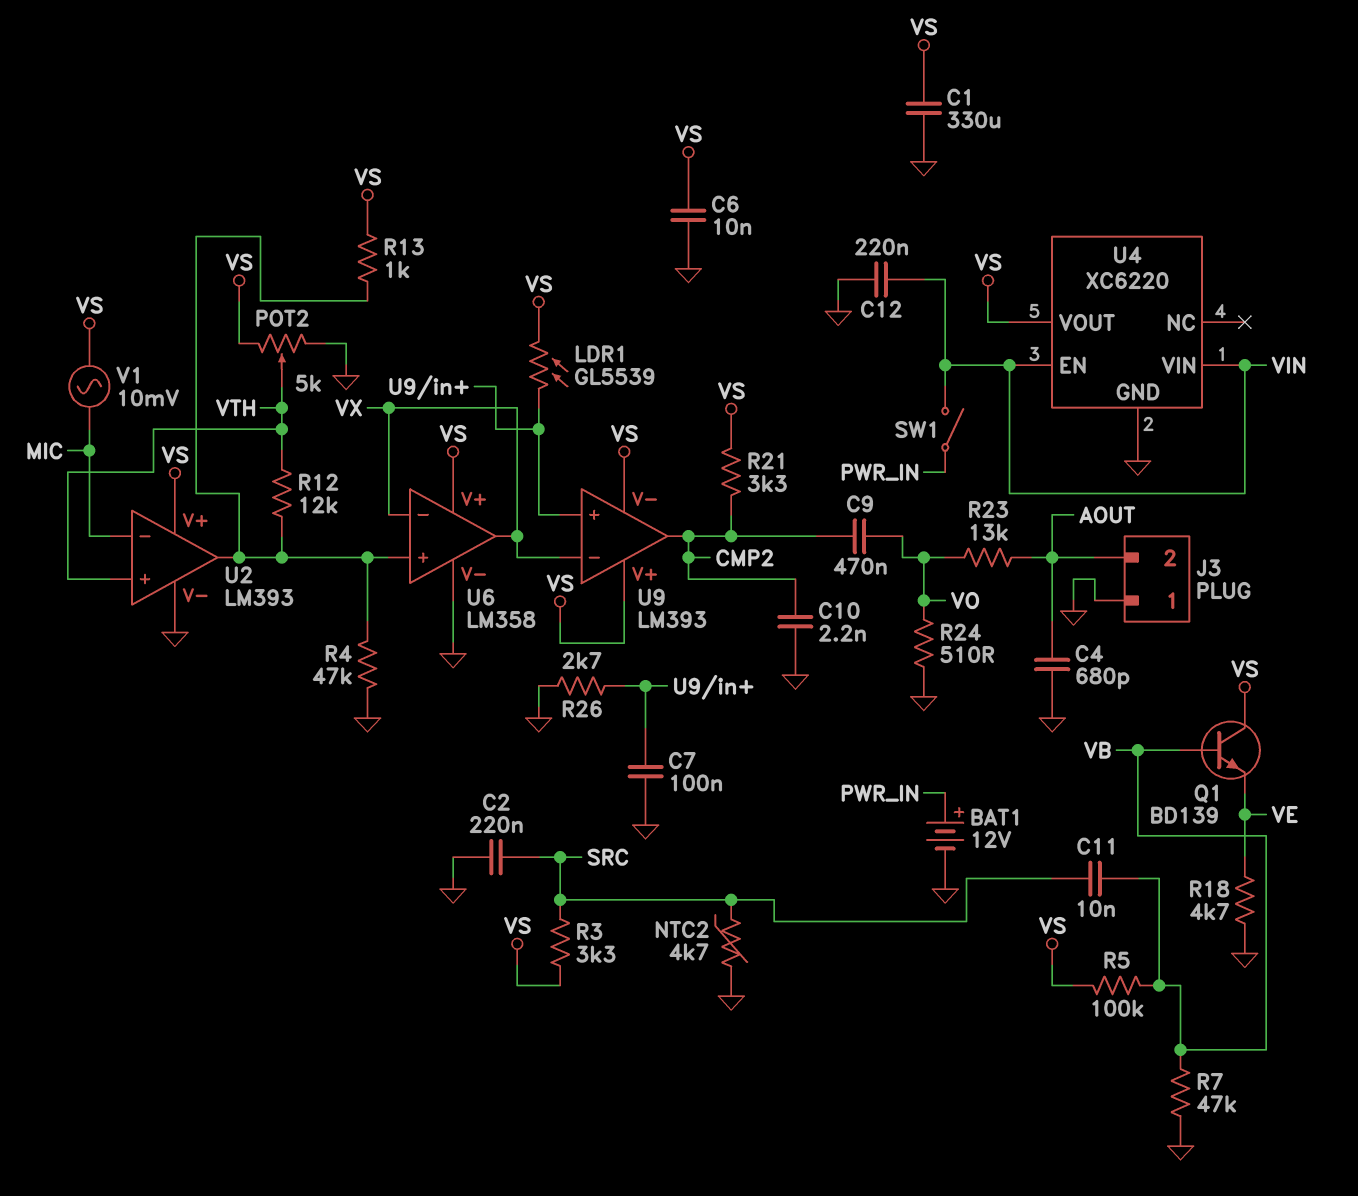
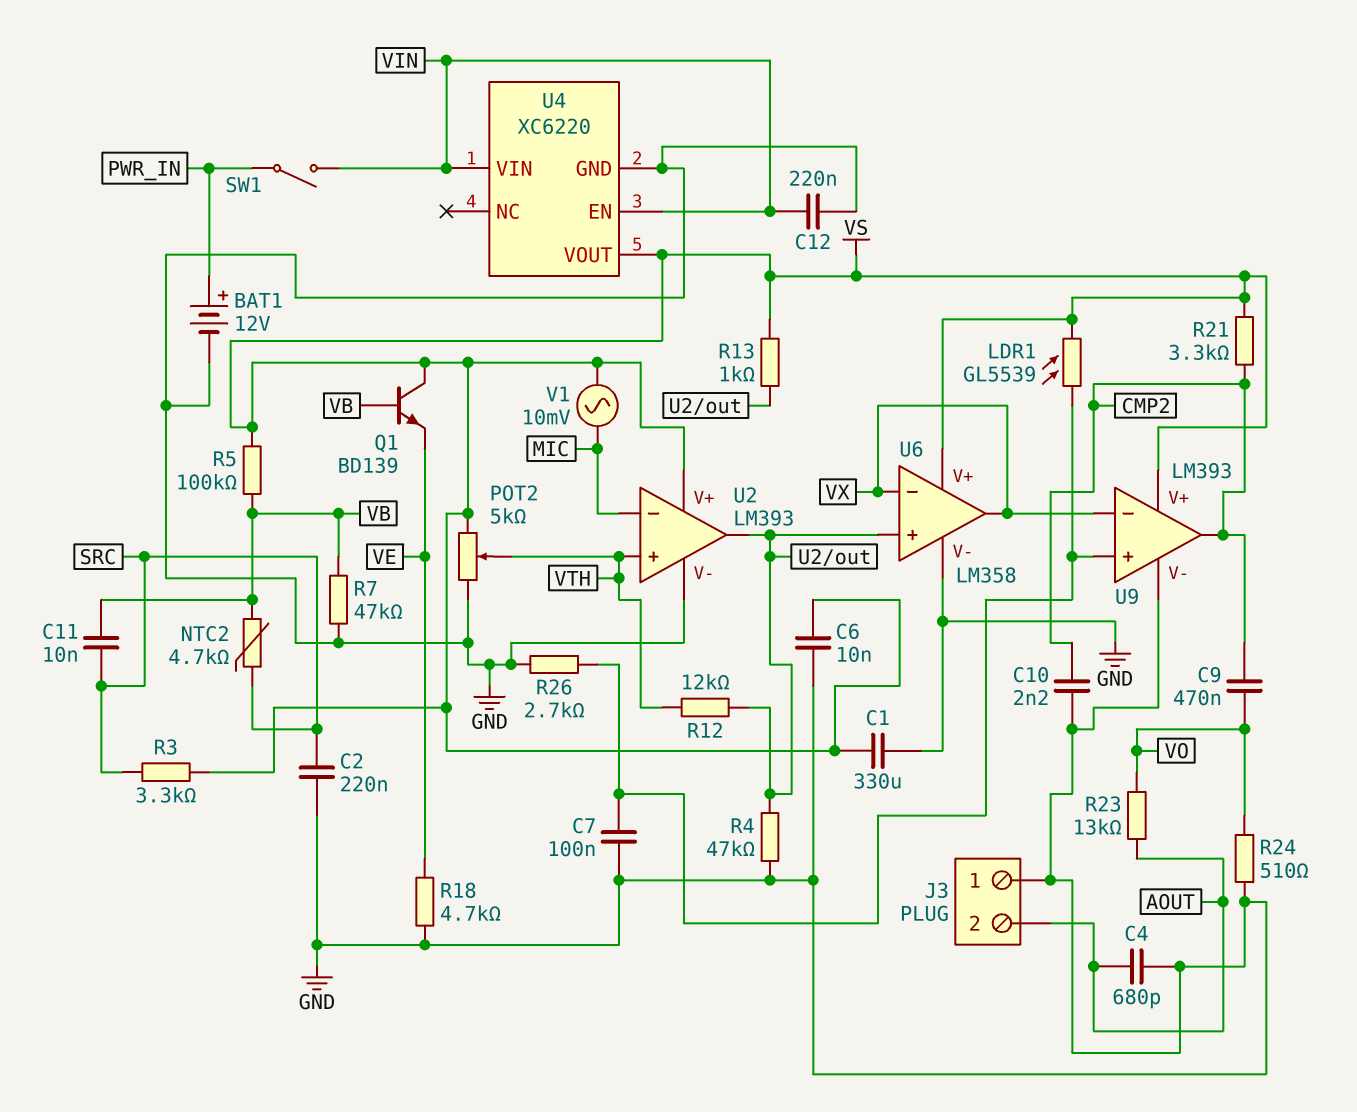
NTC2: 4.7k (GND, SRC) -> 4.7k (SRC, VB)
U9 pin V-: VS -> GND

